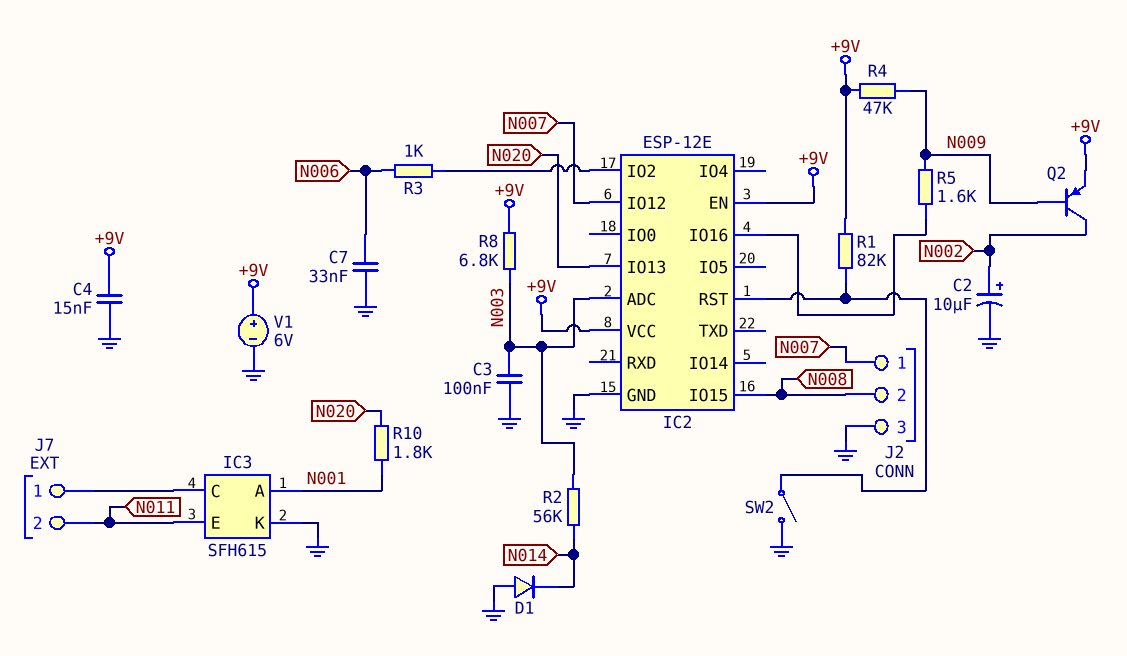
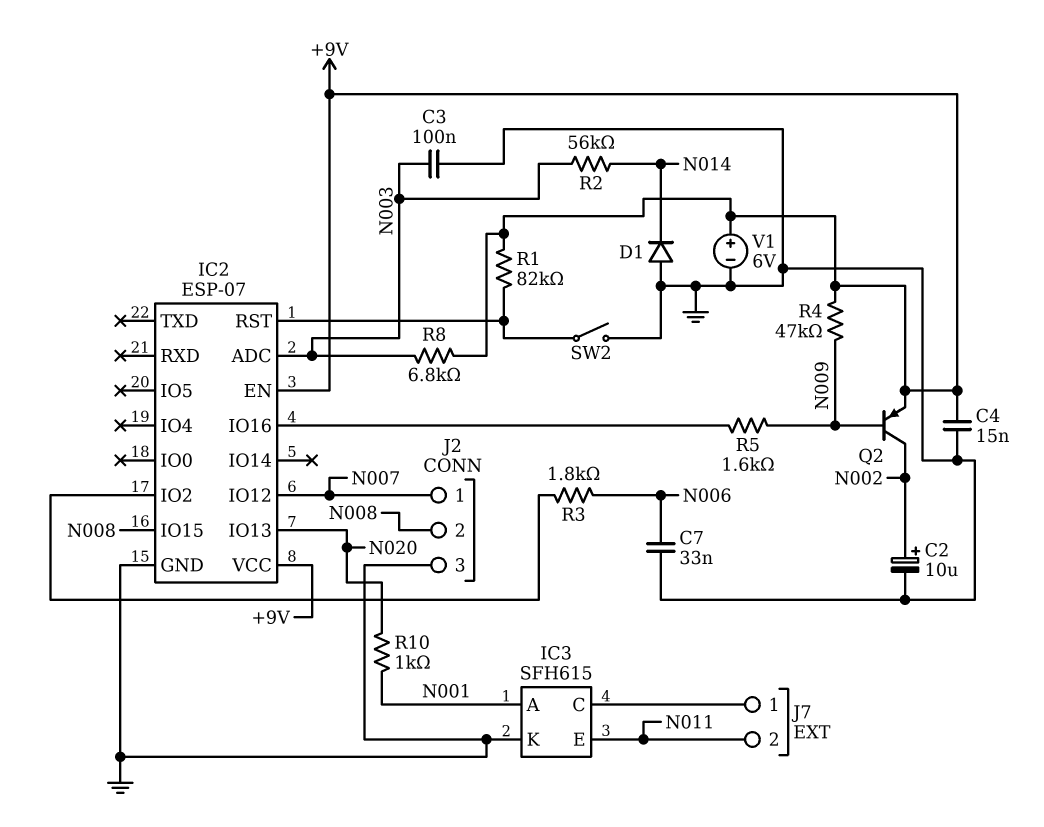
IC2: ESP-12E -> ESP-07
R3: 1k (IC2/IO2, N006) -> 1.8k (IC2/IO2, N006)
R10: 1.8k (N001, N020) -> 1k (N001, N020)

